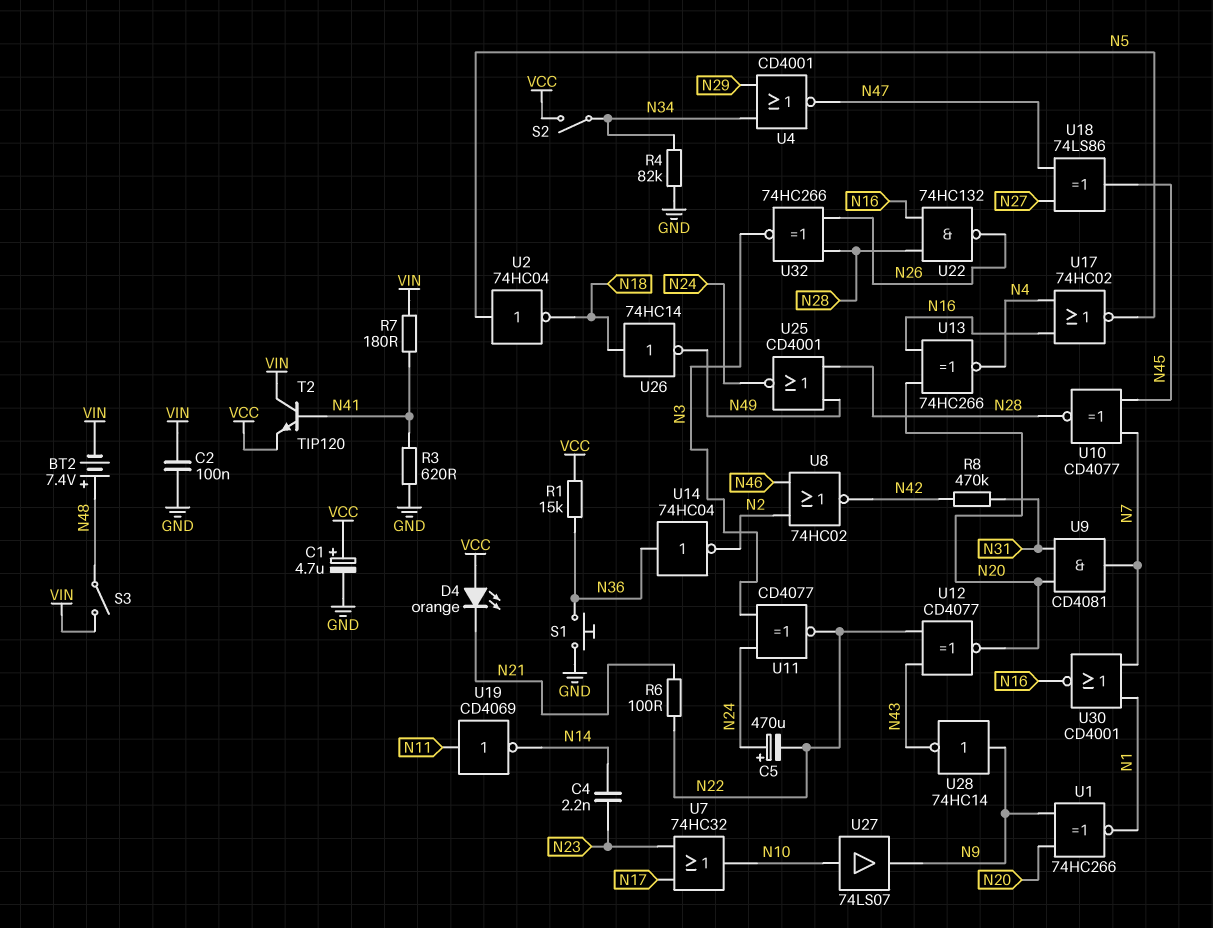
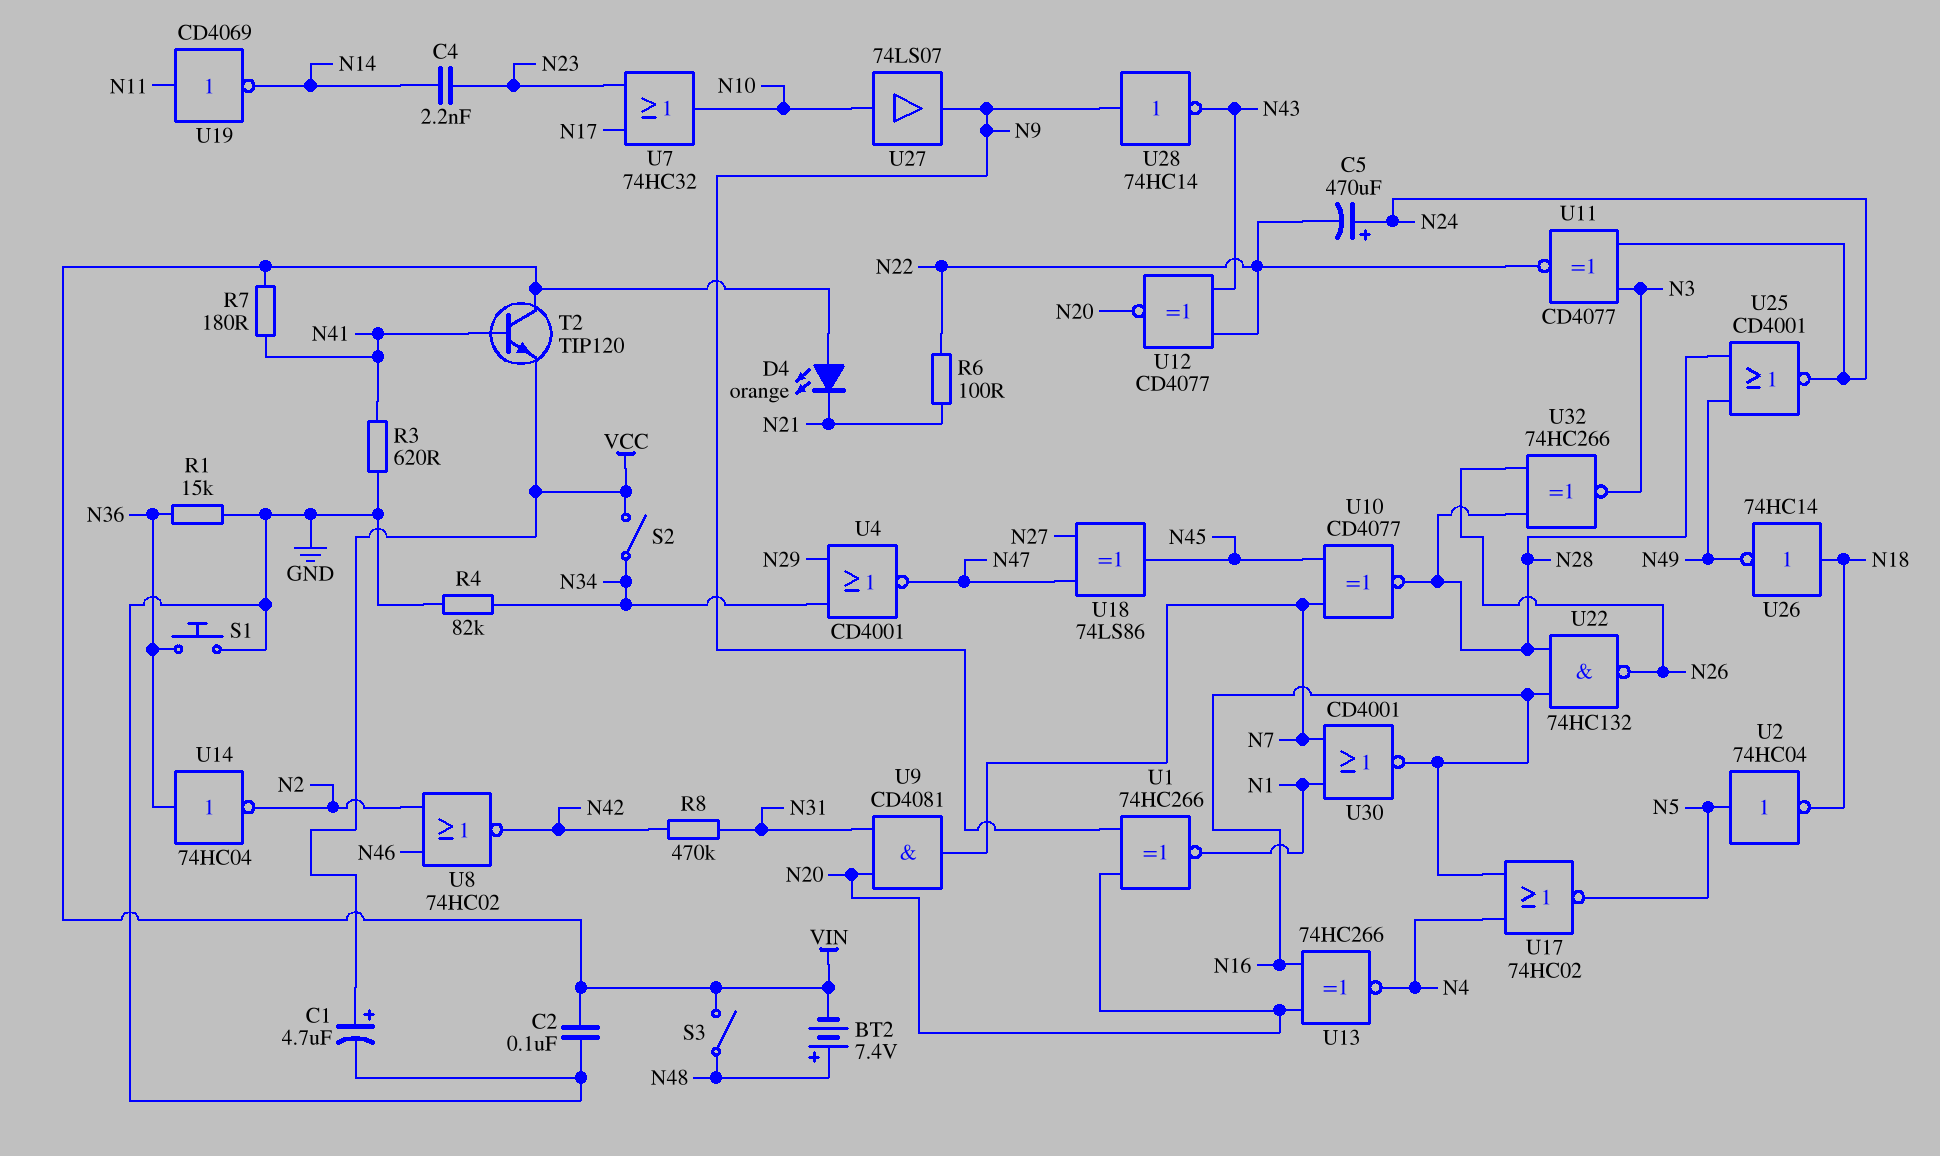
D4: LED orange (A VCC, K N21) -> LED orange (A VIN, K N21)
R1: 15k (N36, VCC) -> 15k (GND, N36)

